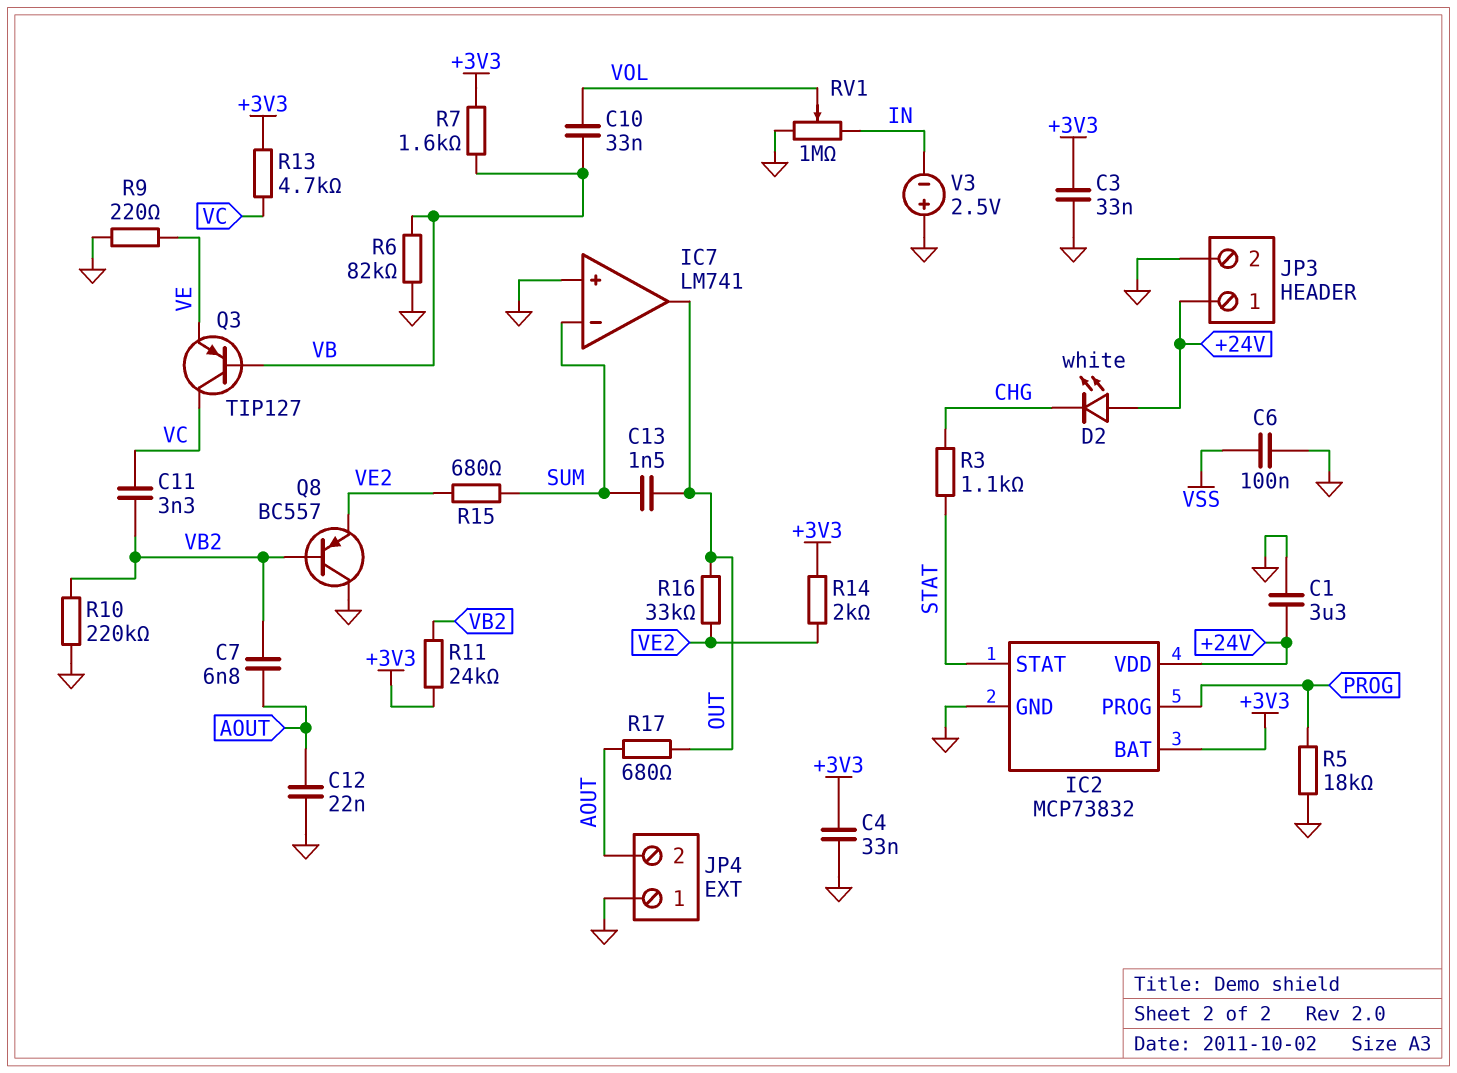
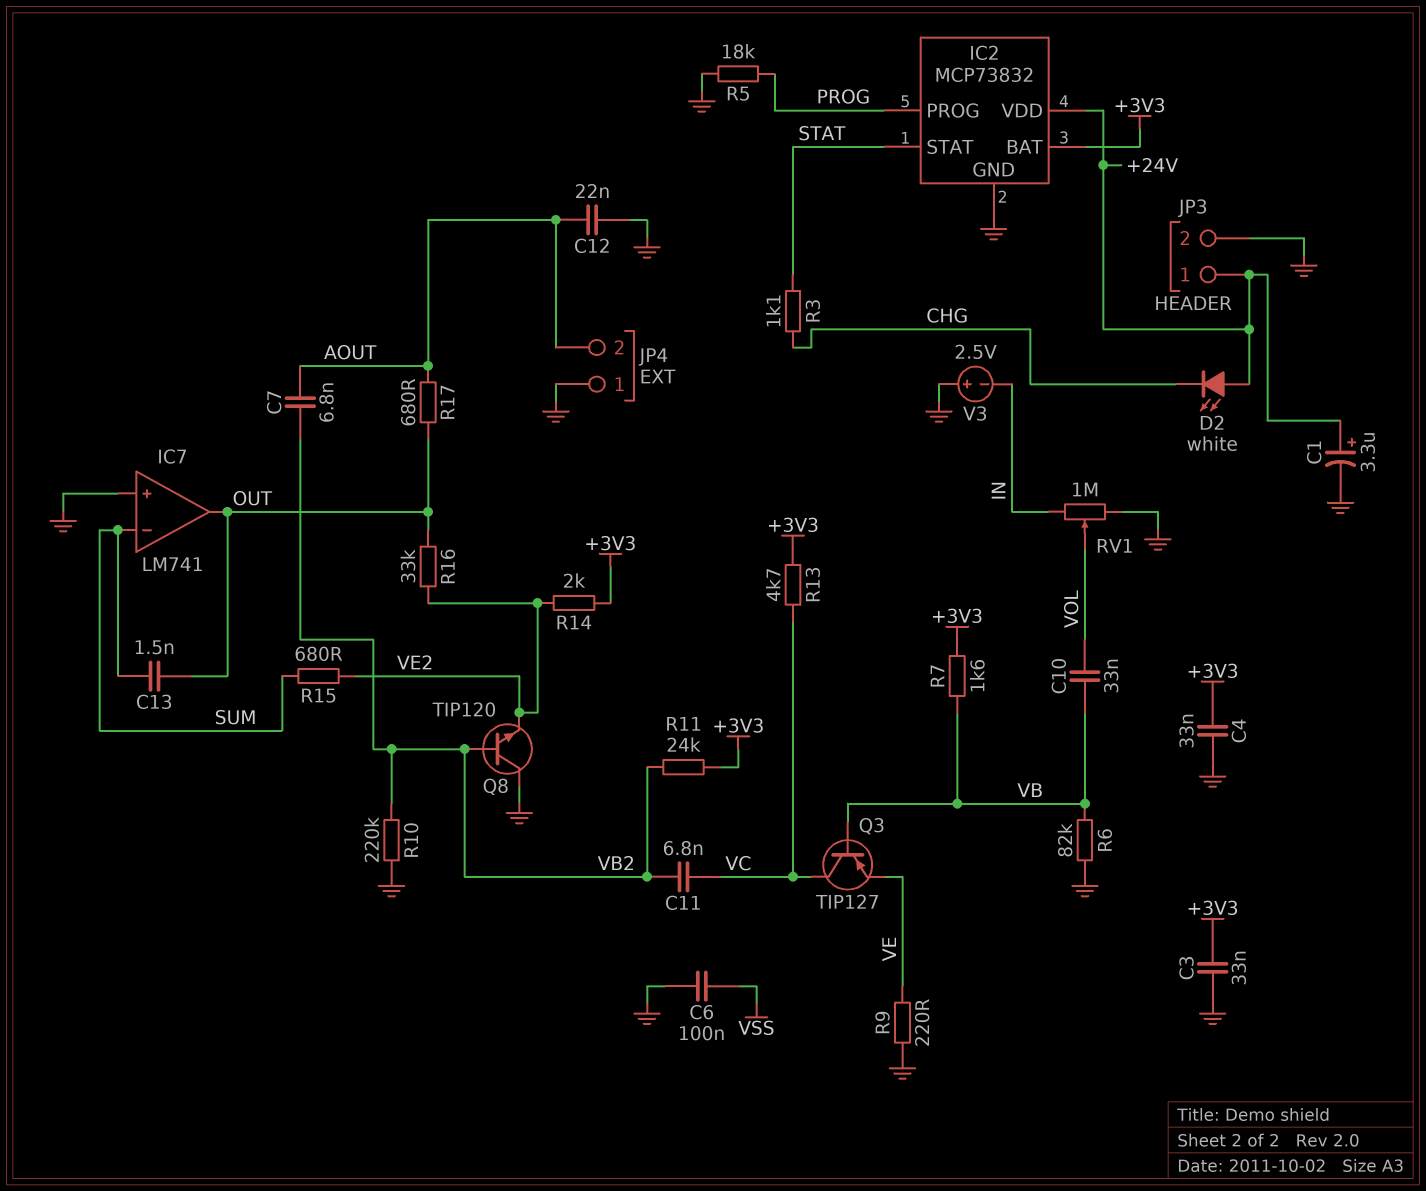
C1: 3.3uF (+24V, GND) -> 3.3uF (plus +24V, minus GND)
C11: 3.3nF (VB2, VC) -> 6.8nF (VB2, VC)
Q8: PNP BC557 (B VB2, C GND, E VE2) -> NPN TIP120 (B VB2, C GND, E VE2)

